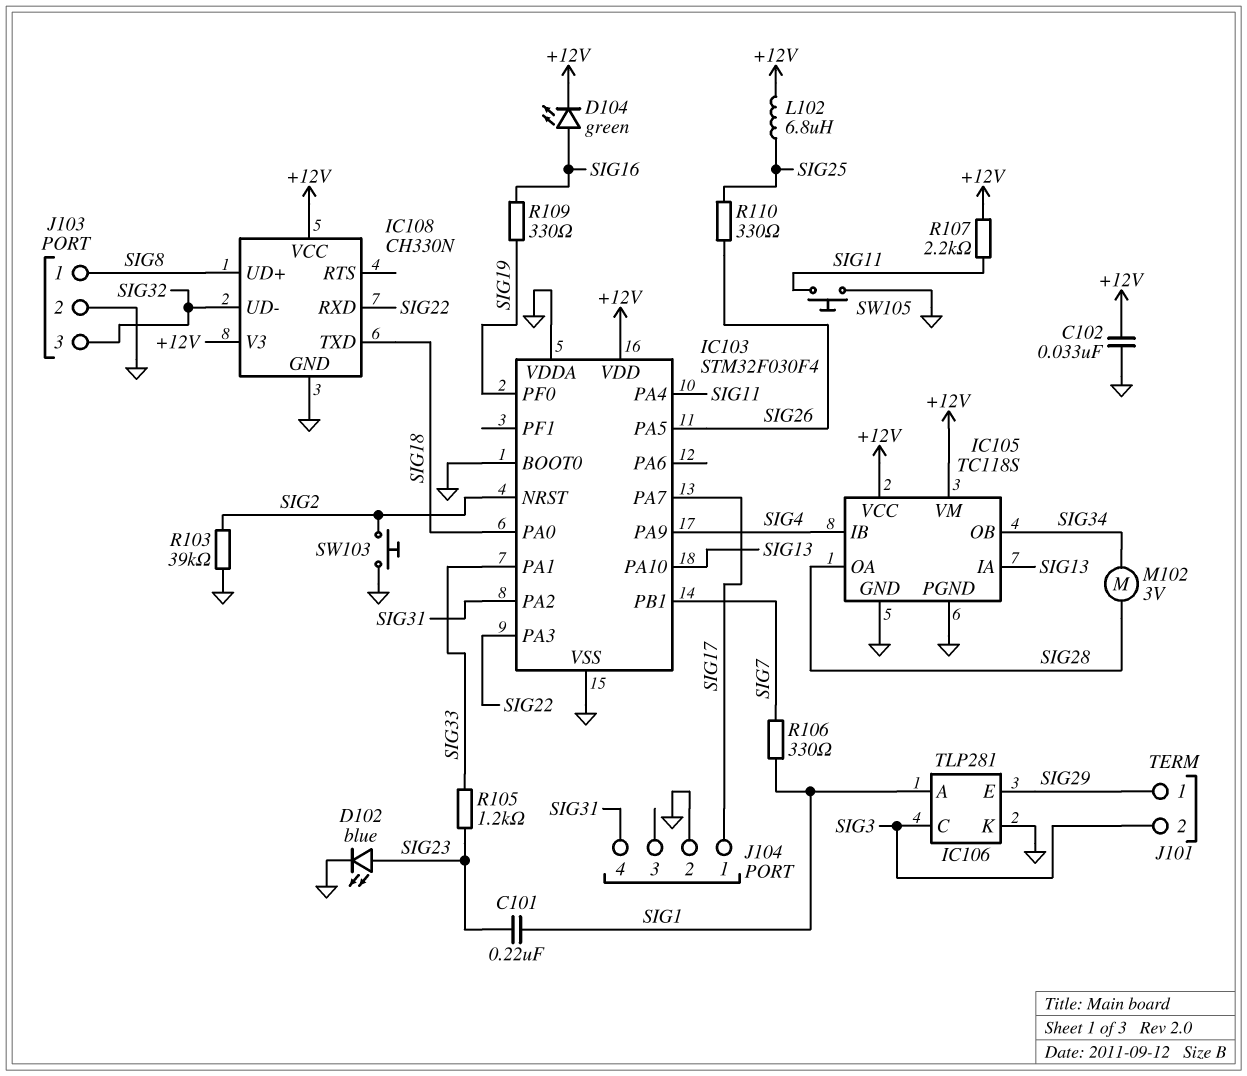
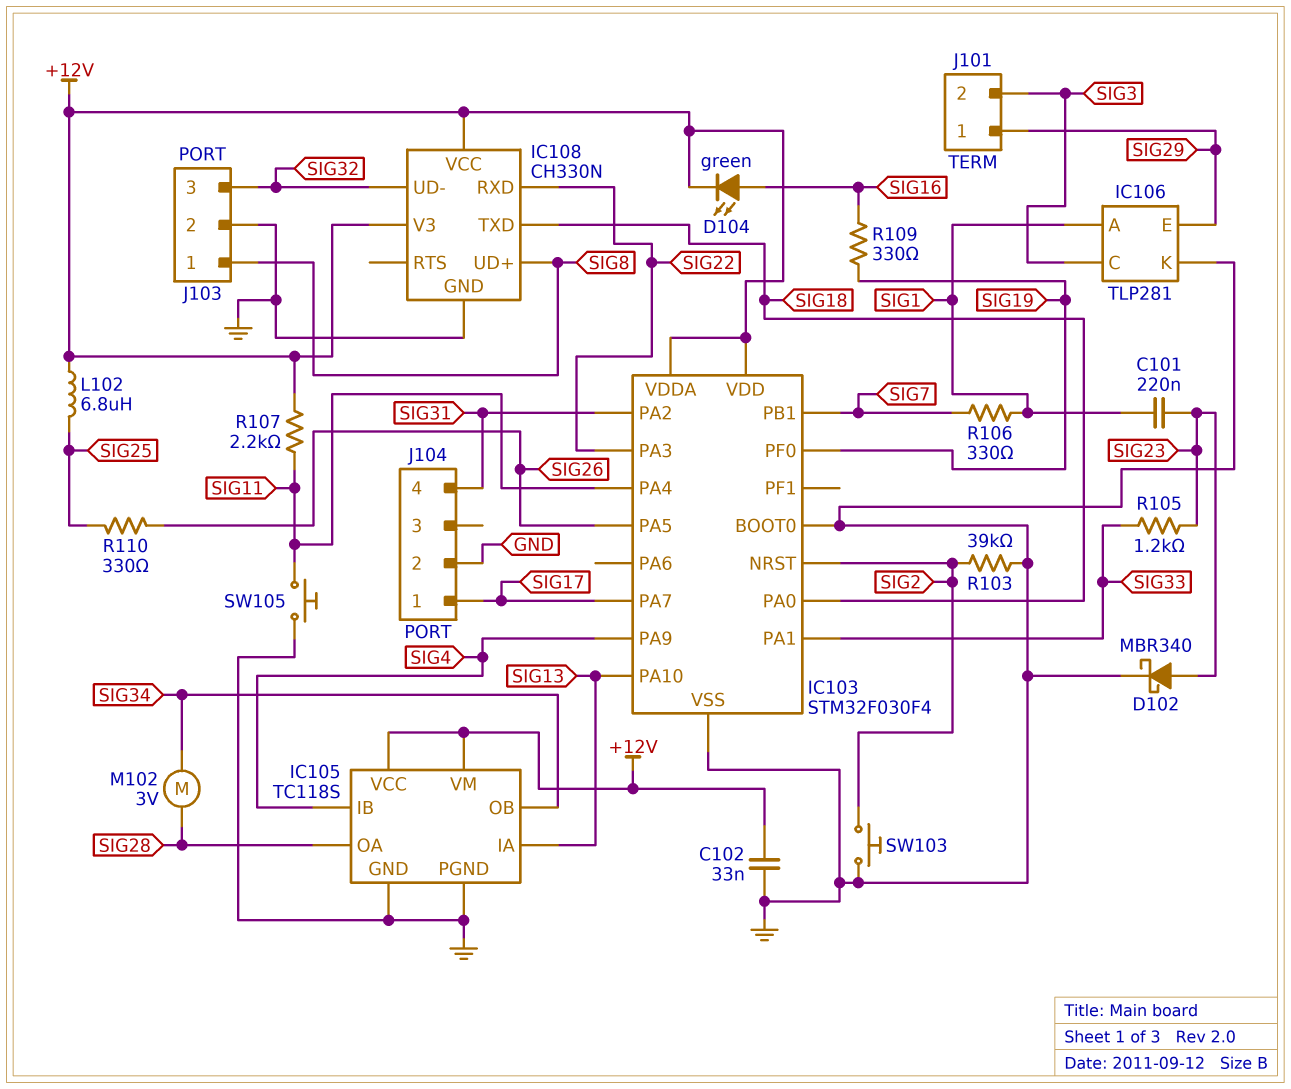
D102: LED blue (A SIG23, K GND) -> schottky MBR340 (A SIG23, K GND)
IC103 pin VDDA: GND -> +12V

